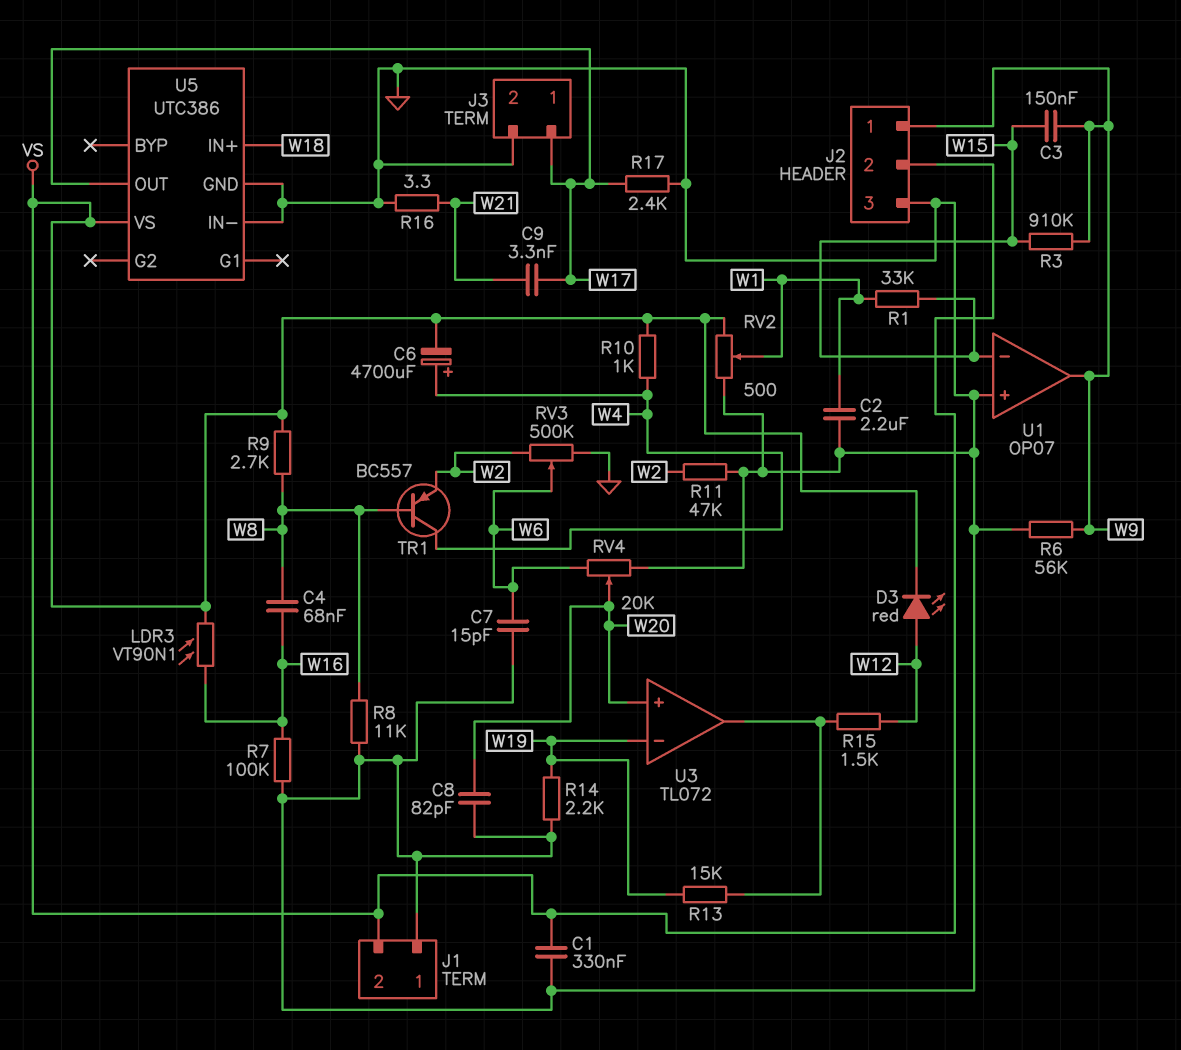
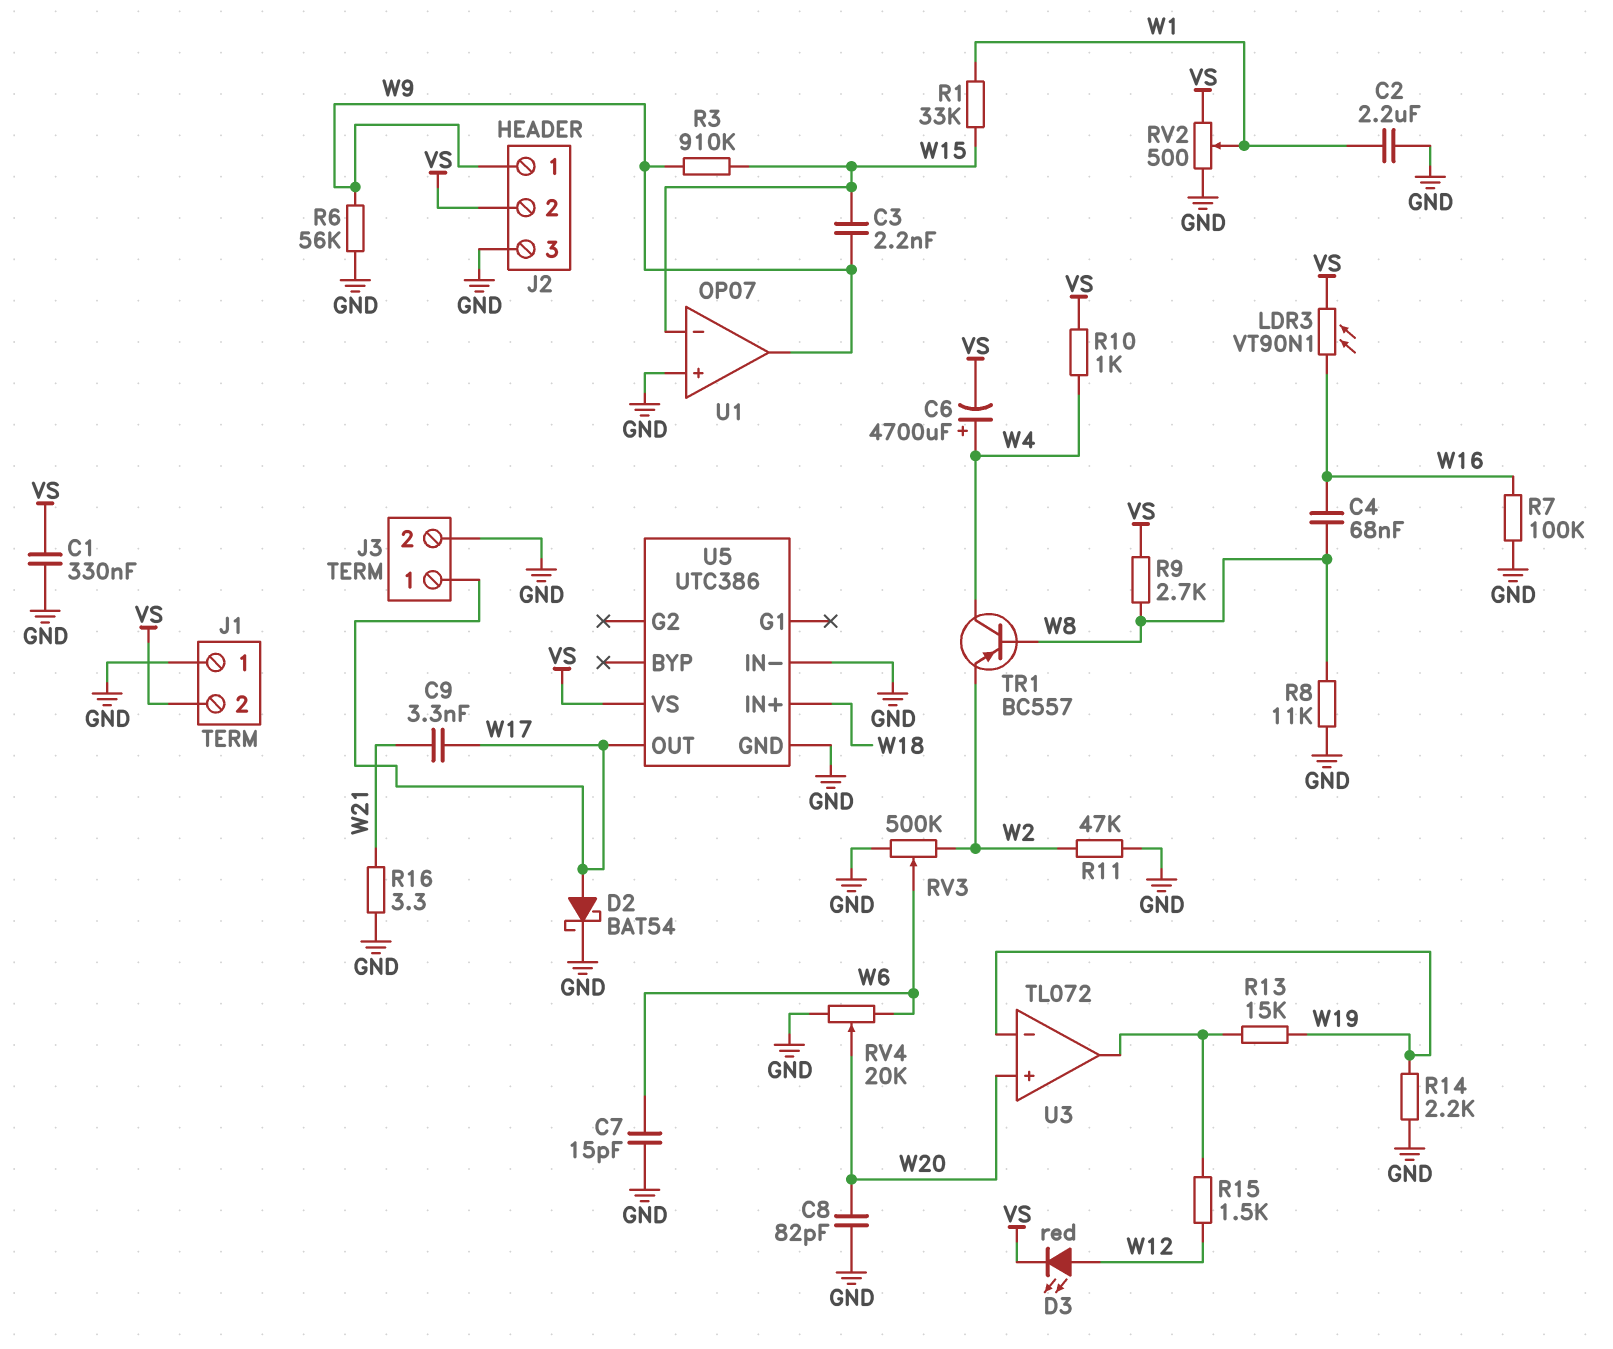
C3: 150nF (W9, W15) -> 2.2nF (W9, W15)
D2: none -> schottky BAT54 (A W17, K GND)
R17: 2.4k (GND, W17) -> none

